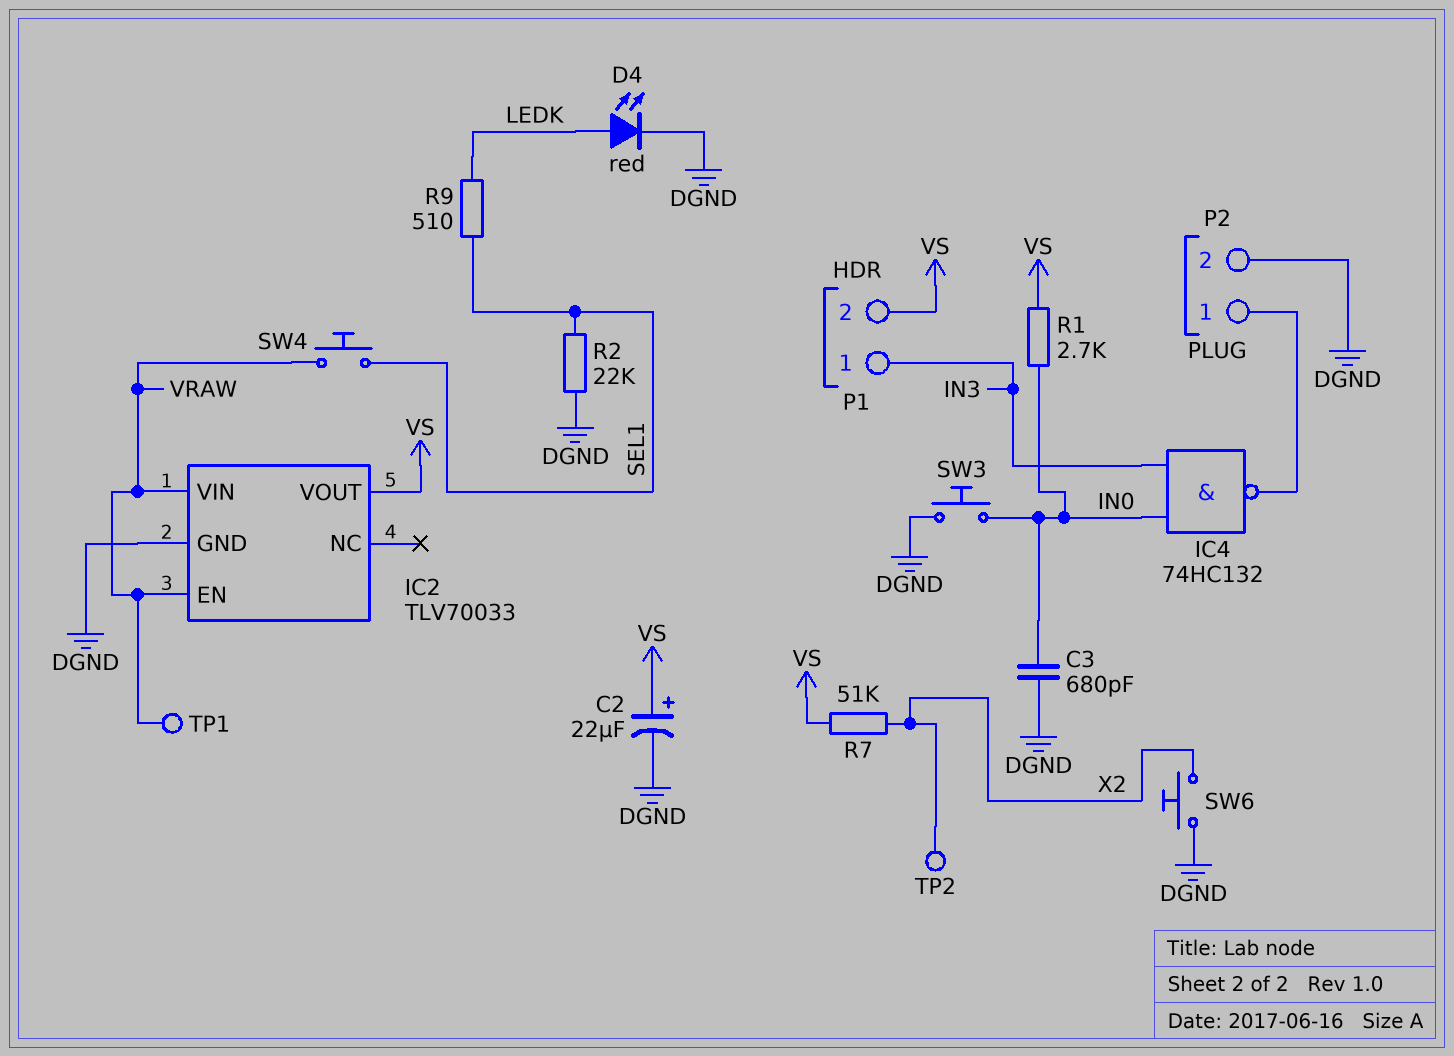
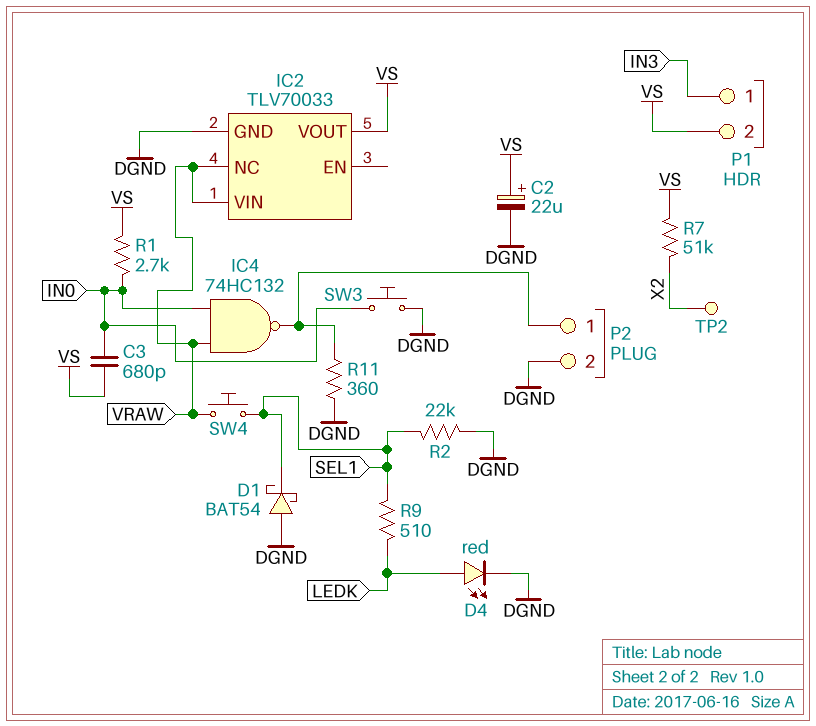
C3: 680pF (DGND, IN0) -> 680pF (IN0, VS)
D1: none -> schottky BAT54 (A DGND, K SEL1)
IC2 pin EN: VRAW -> none
IC2 pin NC: none -> VRAW
IC4: NAND 74HC132 (in IN0, in IN3, out P2/1) -> NAND 74HC132 (in IN0, in VRAW, out P2/1)
R11: none -> 360 (DGND, P2/1)
SW6: button (DGND, X2) -> none
TP1: test point (VRAW) -> none

